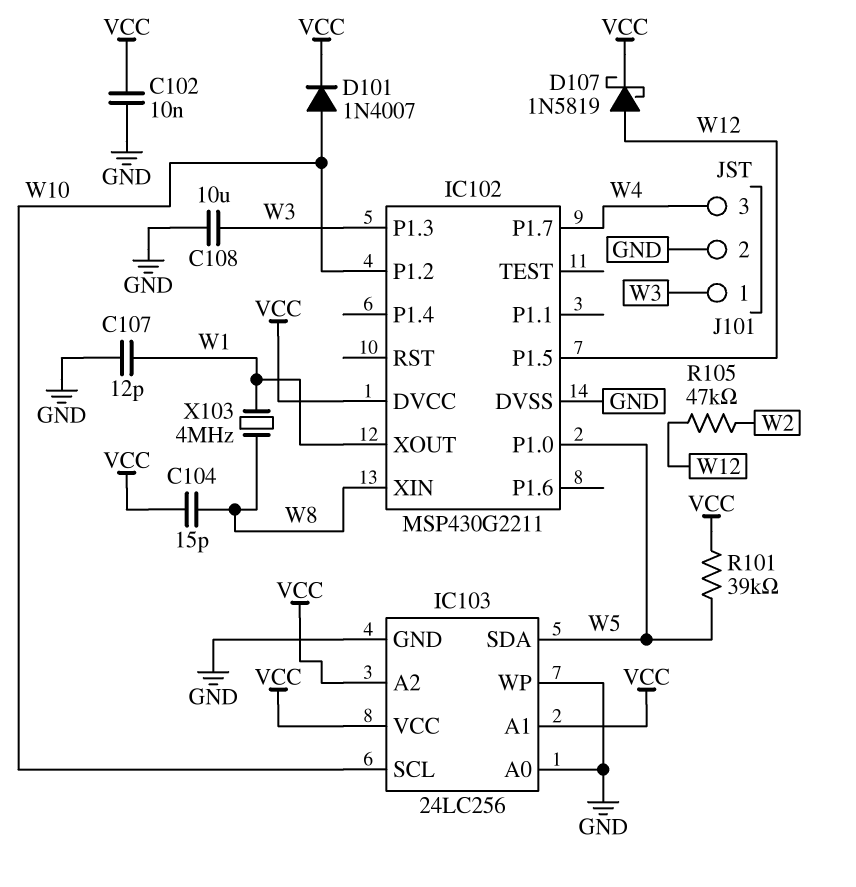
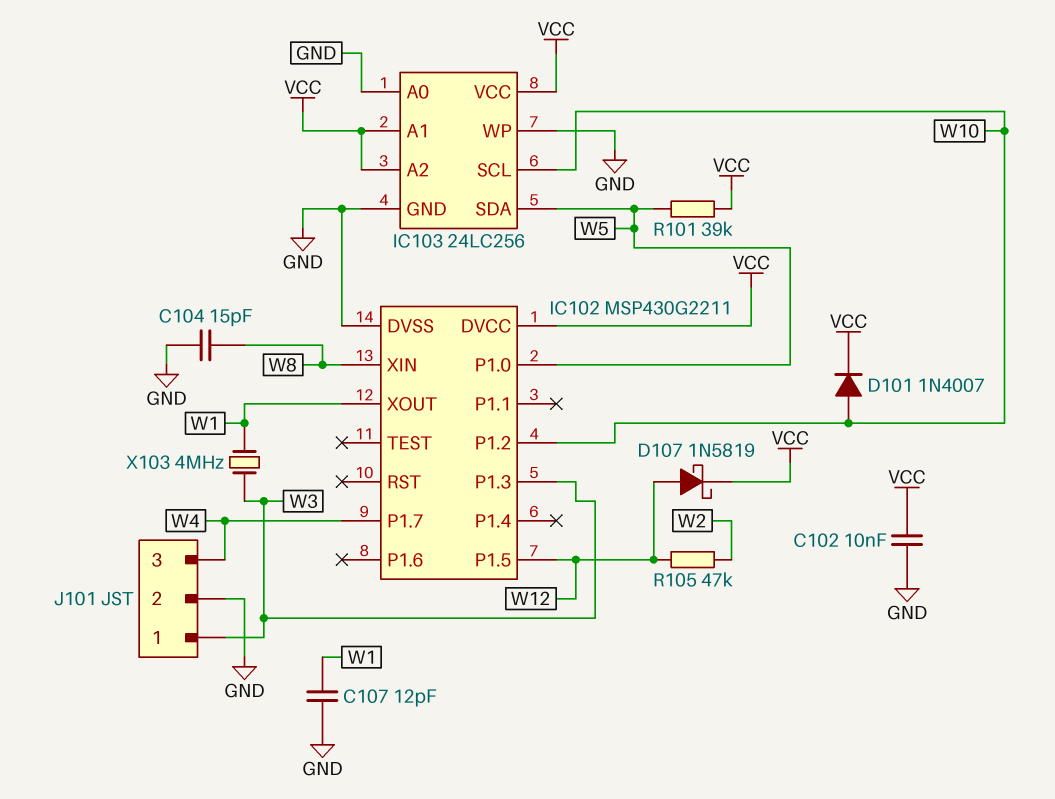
C104: 15pF (VCC, W8) -> 15pF (GND, W8)
C108: 10uF (GND, W3) -> none
X103: 4MHz (W1, W8) -> 4MHz (W1, W3)

